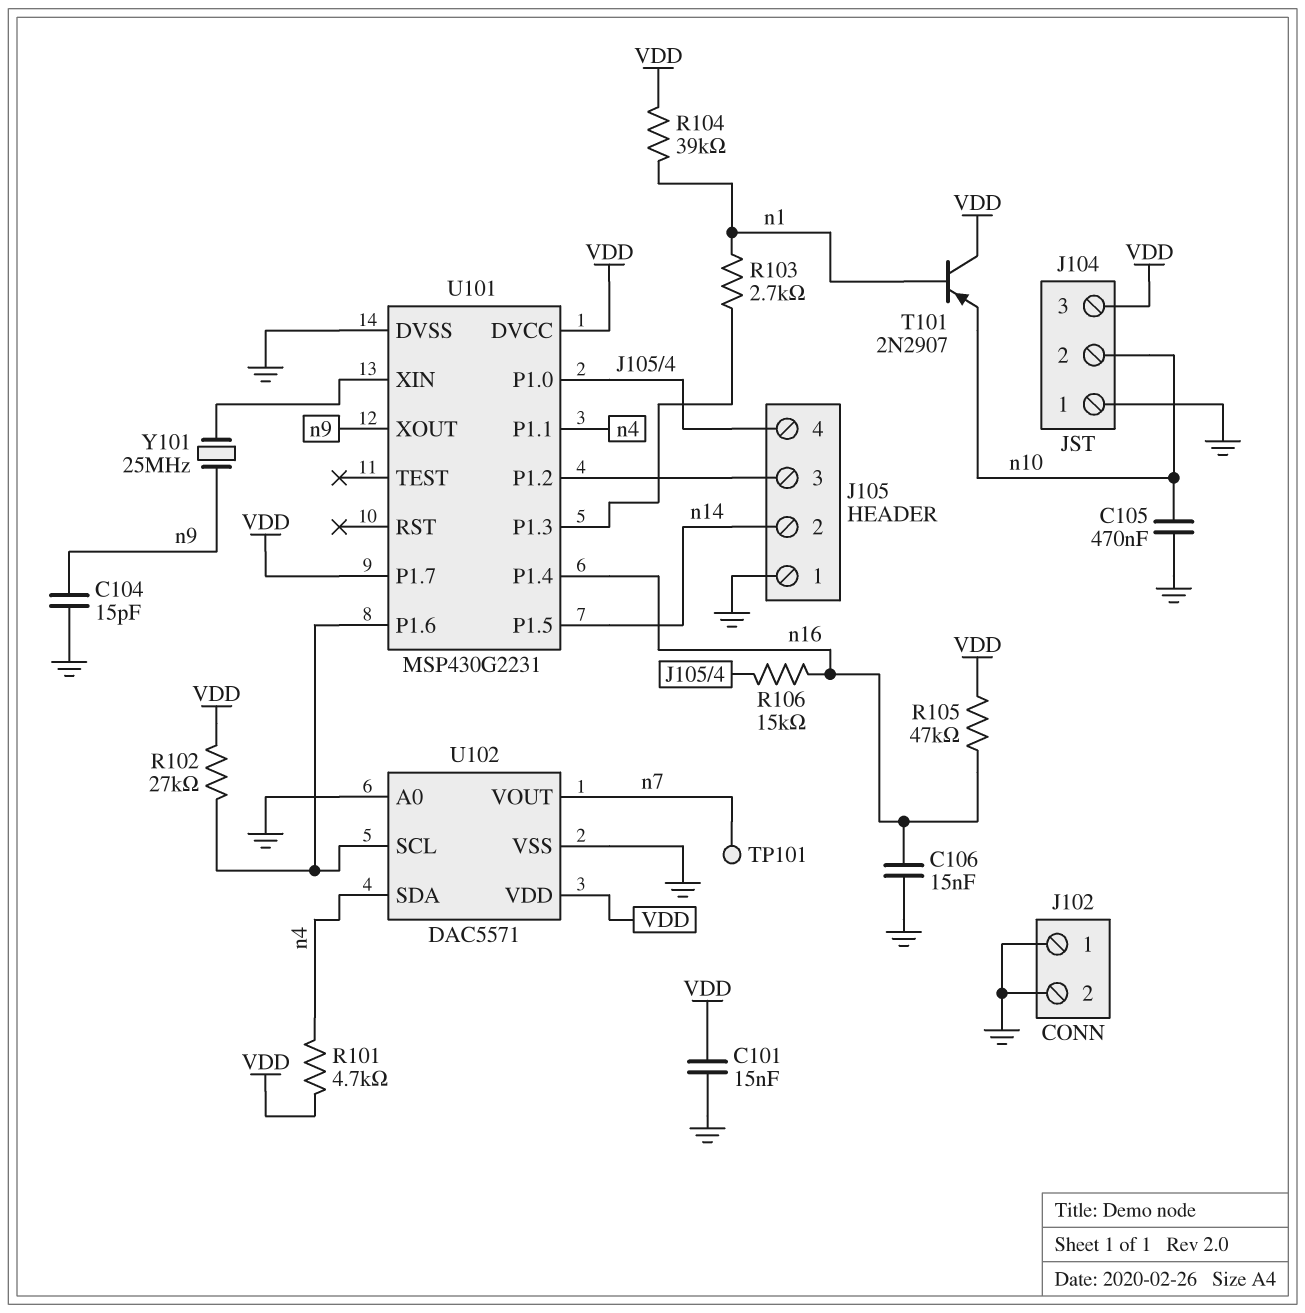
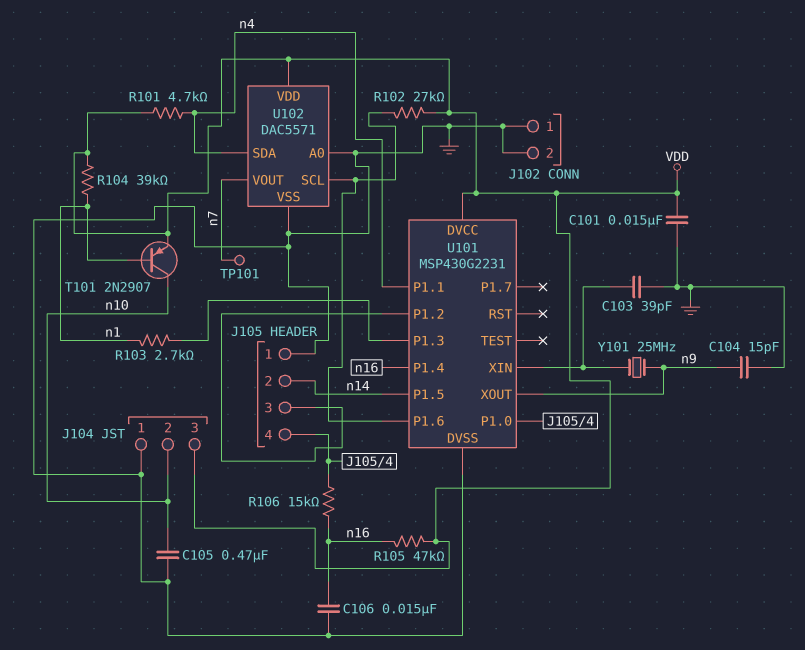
C103: none -> 39pF (GND, U101/XIN)
T101: PNP 2N2907 (B n1, C VDD, E n10) -> PNP 2N2907 (B n1, C n10, E VDD)
U101 pin P1.7: VDD -> none

